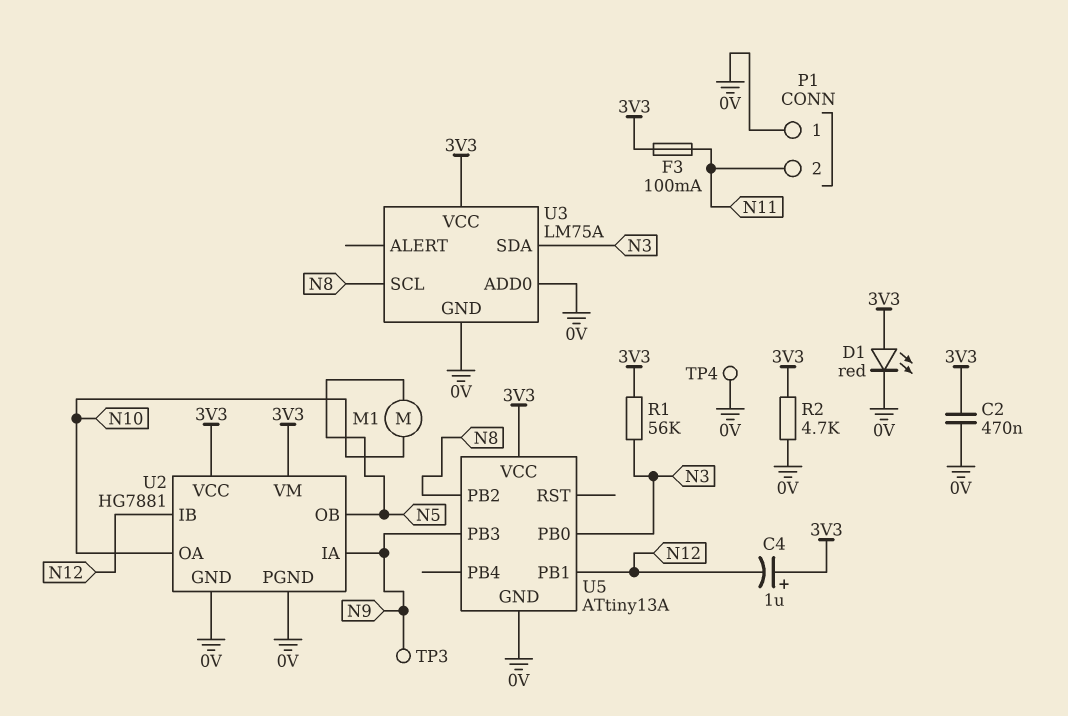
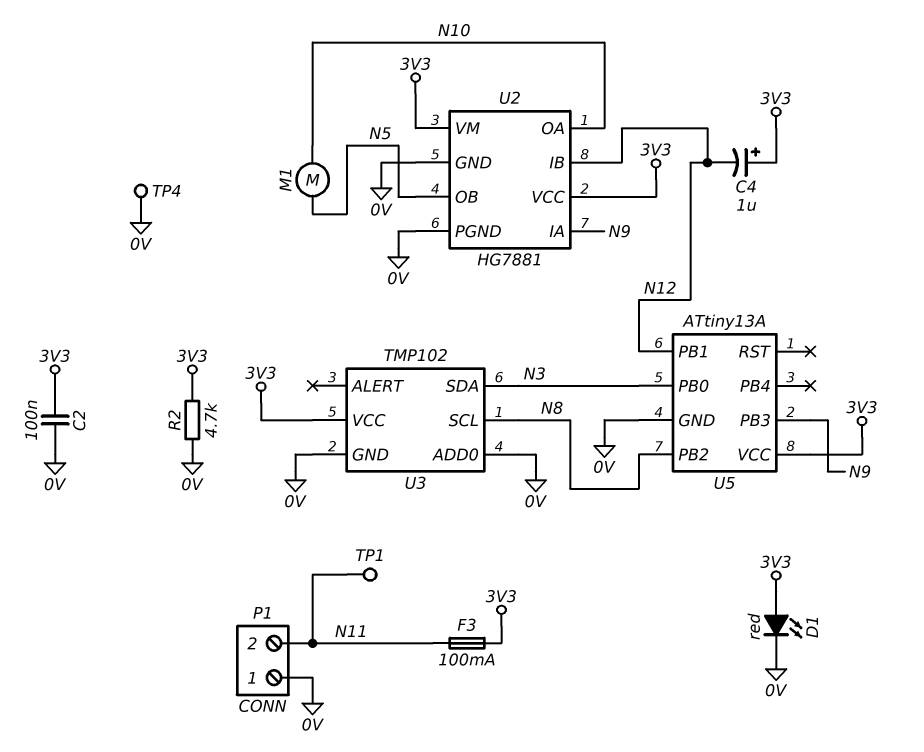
C2: 470nF (0V, 3V3) -> 100nF (0V, 3V3)
R1: 56k (3V3, N3) -> none
TP1: none -> test point (N11)
TP3: test point (N9) -> none
U3: LM75A -> TMP102

